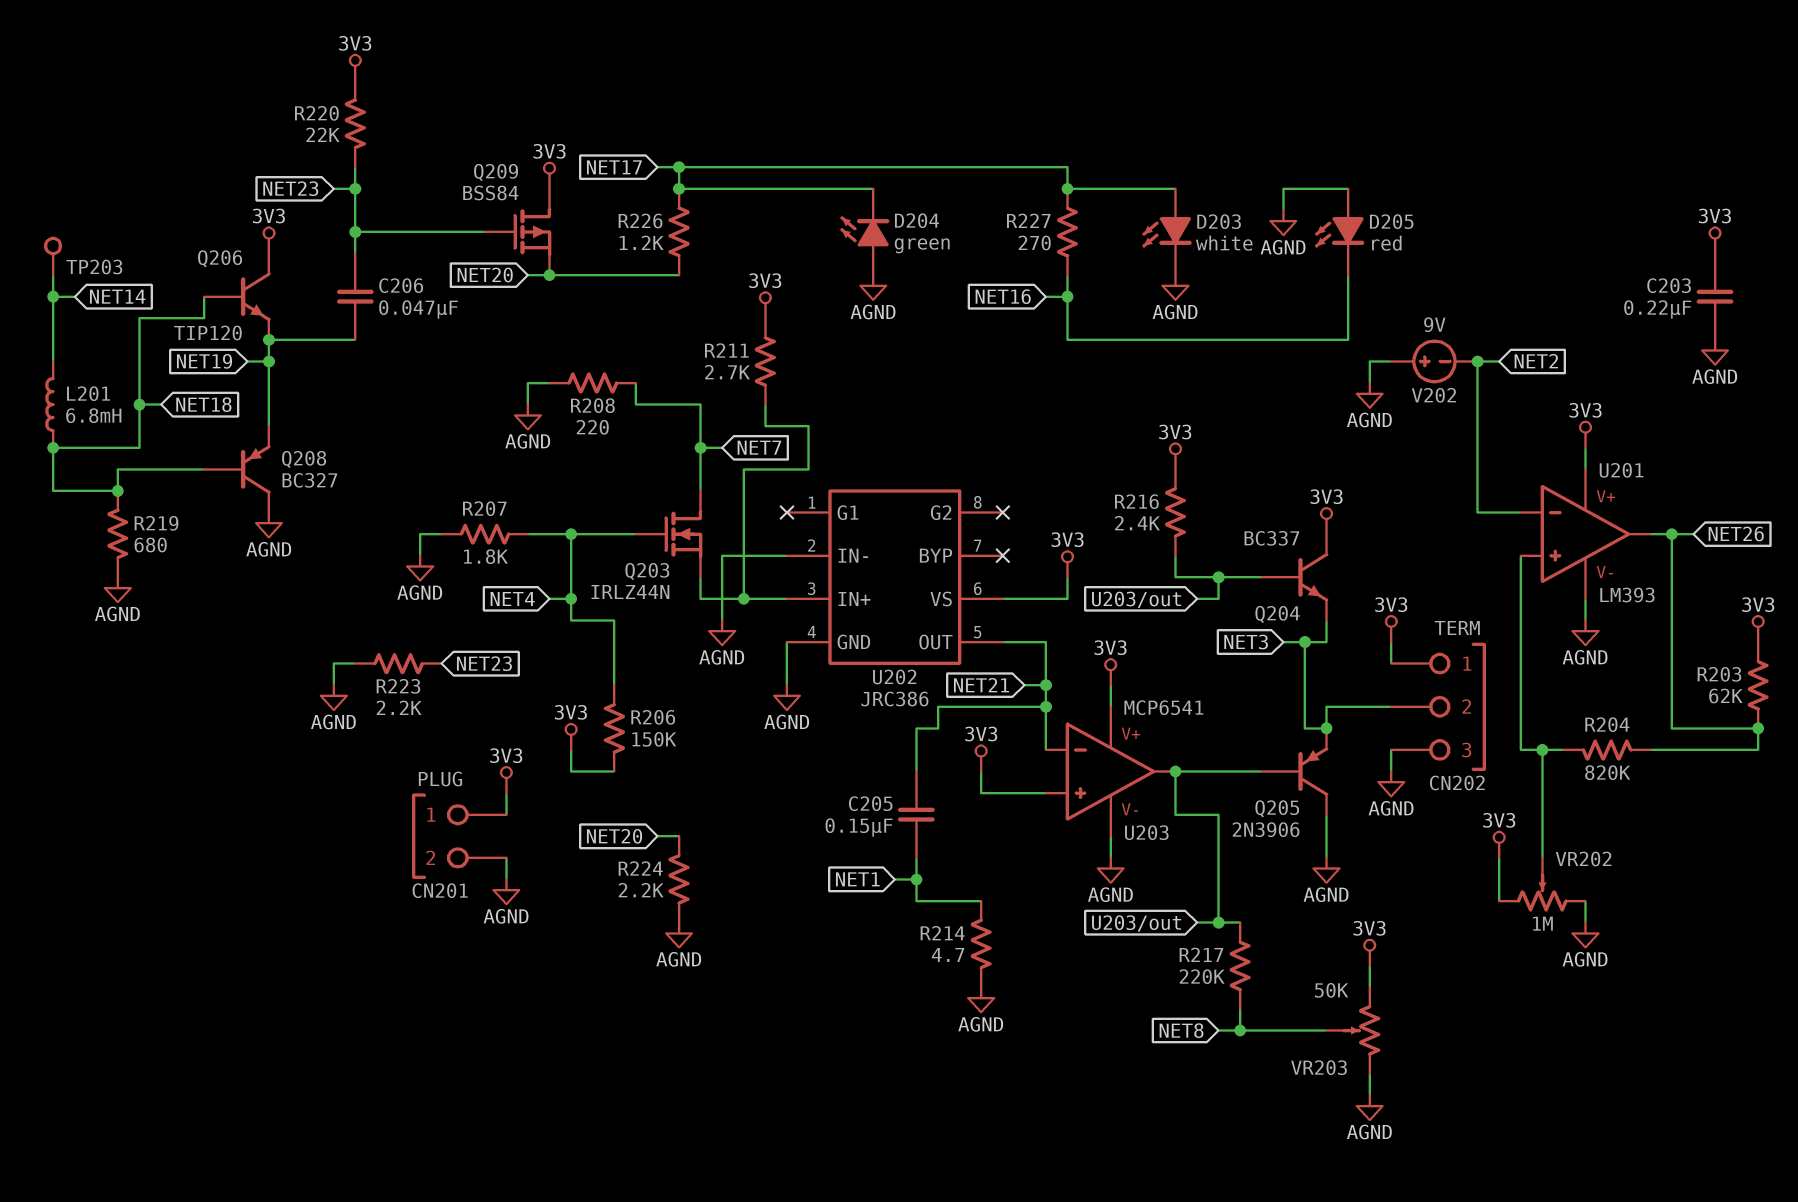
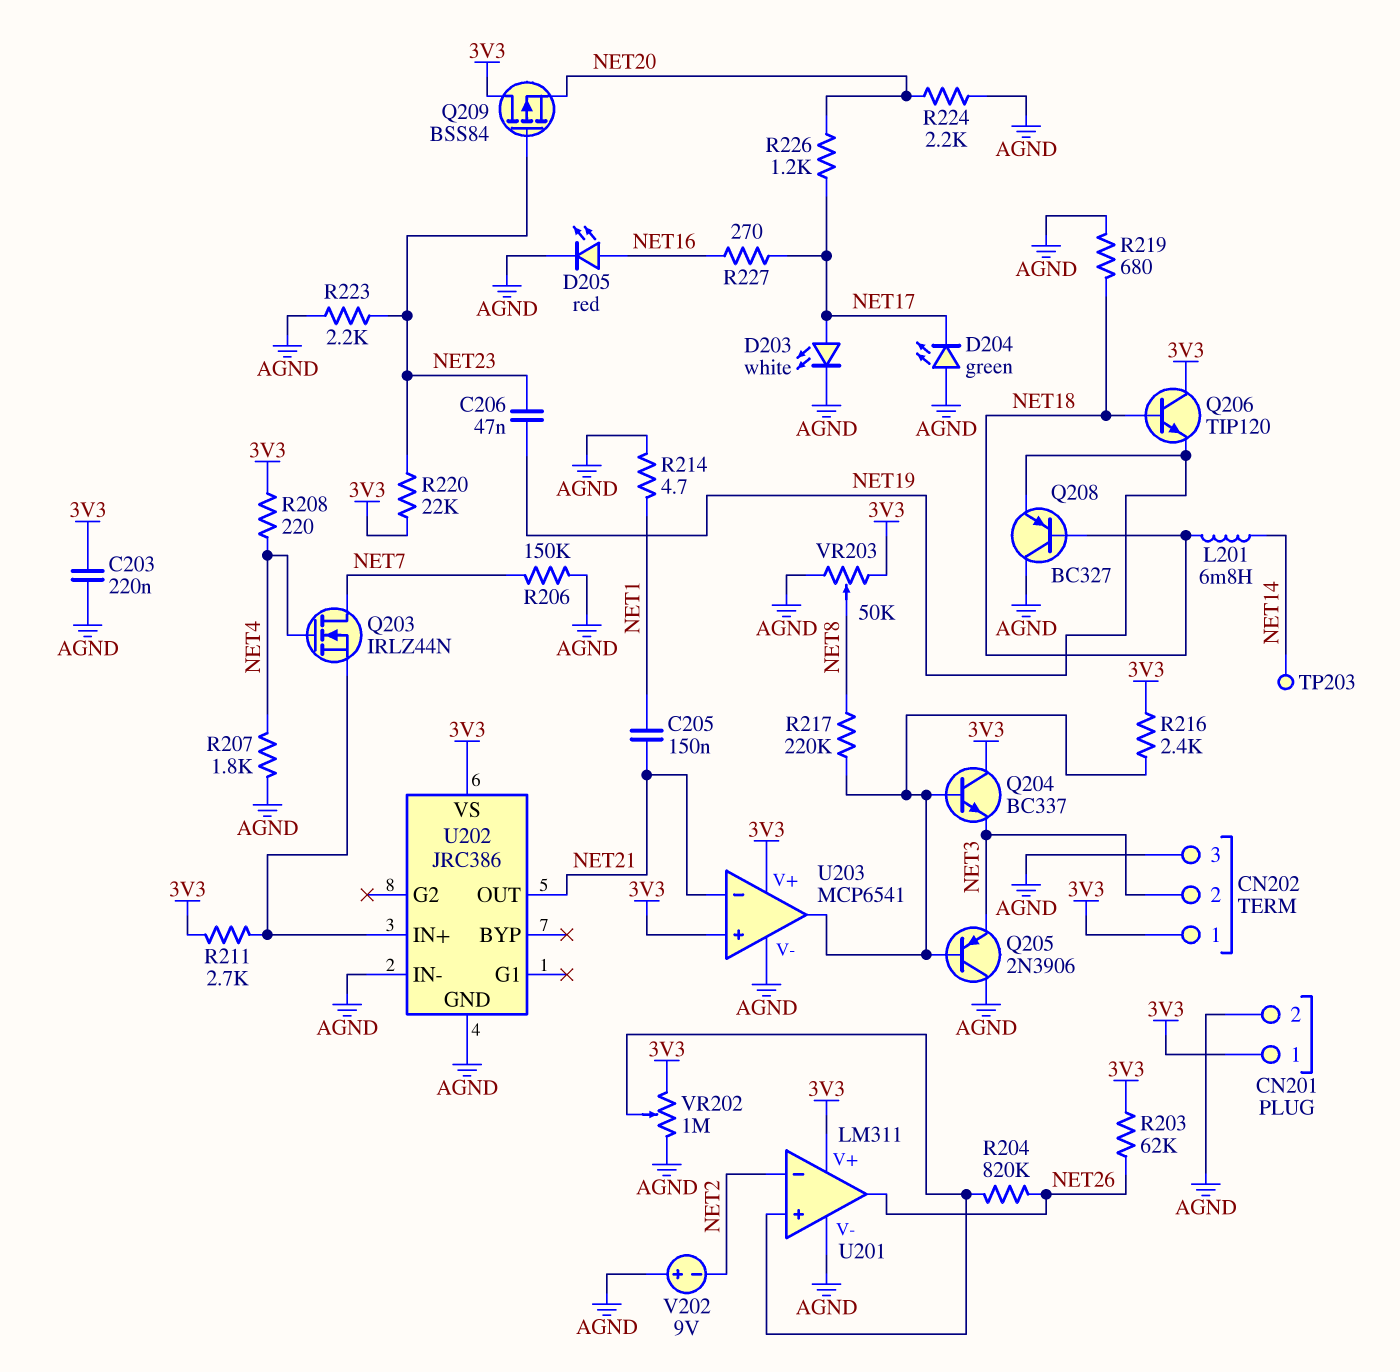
D205: LED red (A AGND, K NET16) -> LED red (A NET16, K AGND)
R206: 150k (3V3, NET4) -> 150k (AGND, NET7)
R208: 220 (AGND, NET7) -> 220 (3V3, NET4)
U201: LM393 -> LM311

